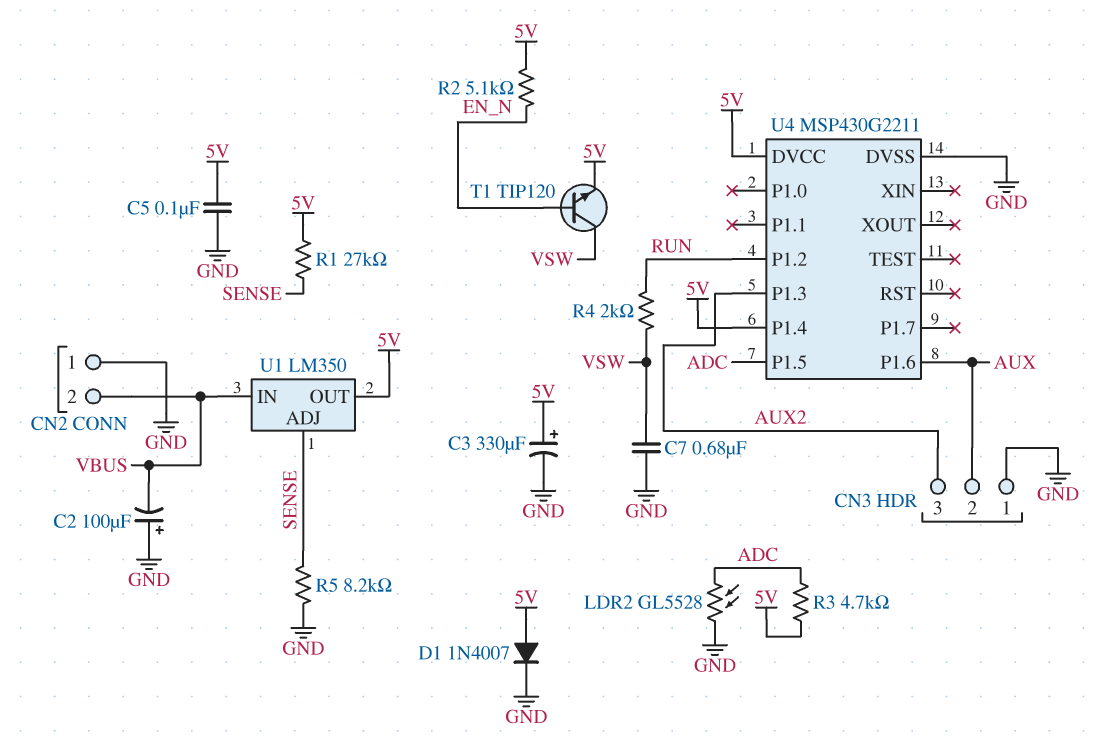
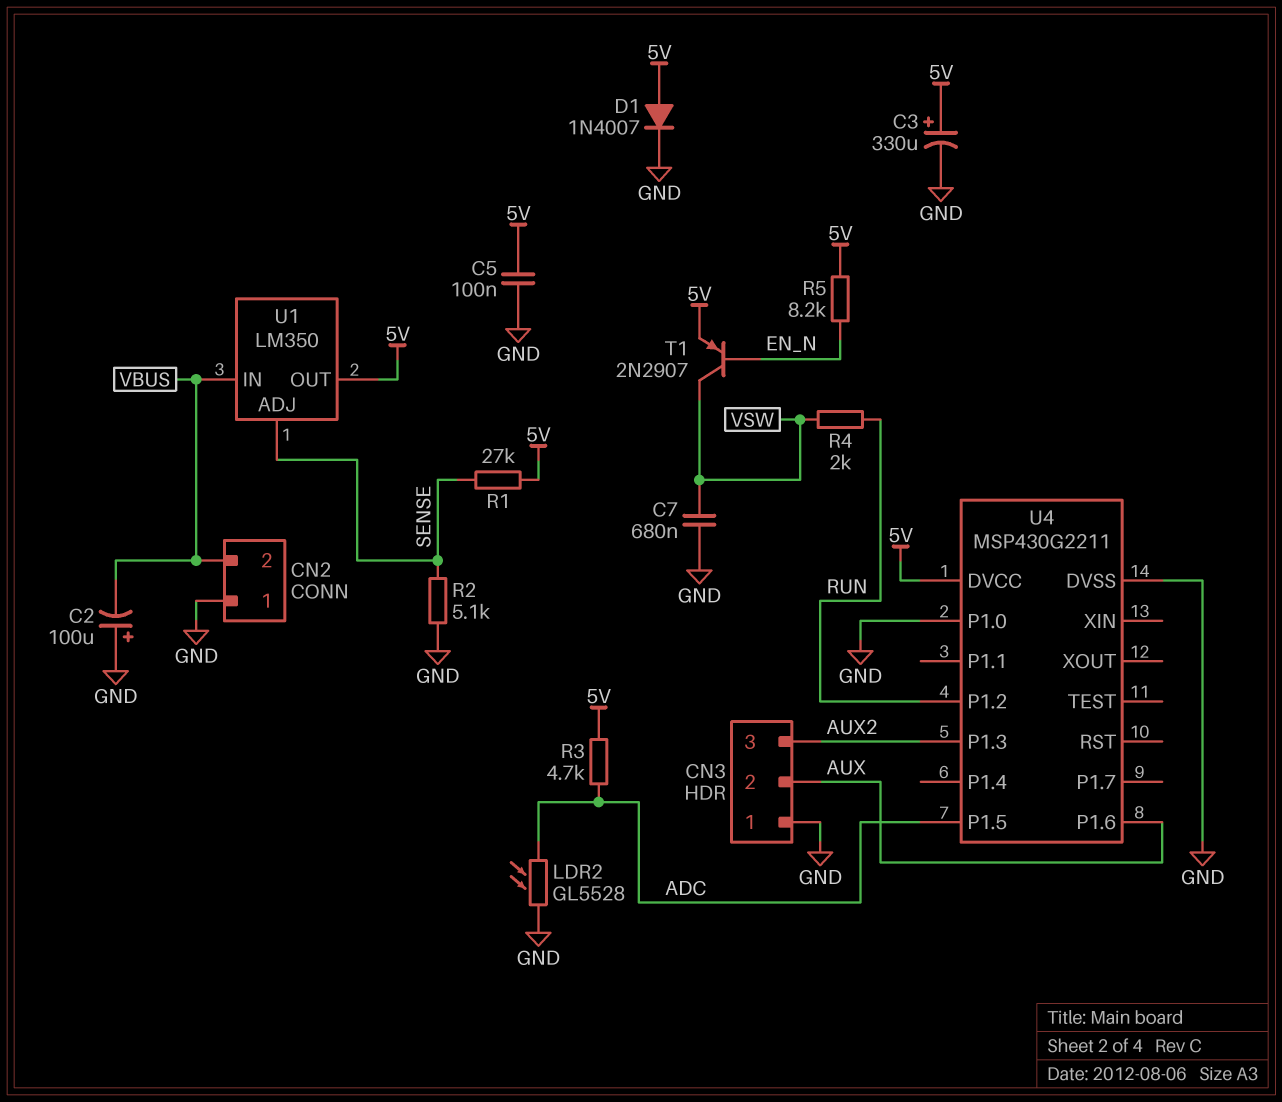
R2: 5.1k (5V, EN_N) -> 5.1k (GND, SENSE)
R5: 8.2k (GND, SENSE) -> 8.2k (5V, EN_N)
T1: NPN TIP120 (B EN_N, C VSW, E 5V) -> PNP 2N2907 (B EN_N, C VSW, E 5V)
U4 pin P1.0: none -> GND
U4 pin P1.4: 5V -> none

